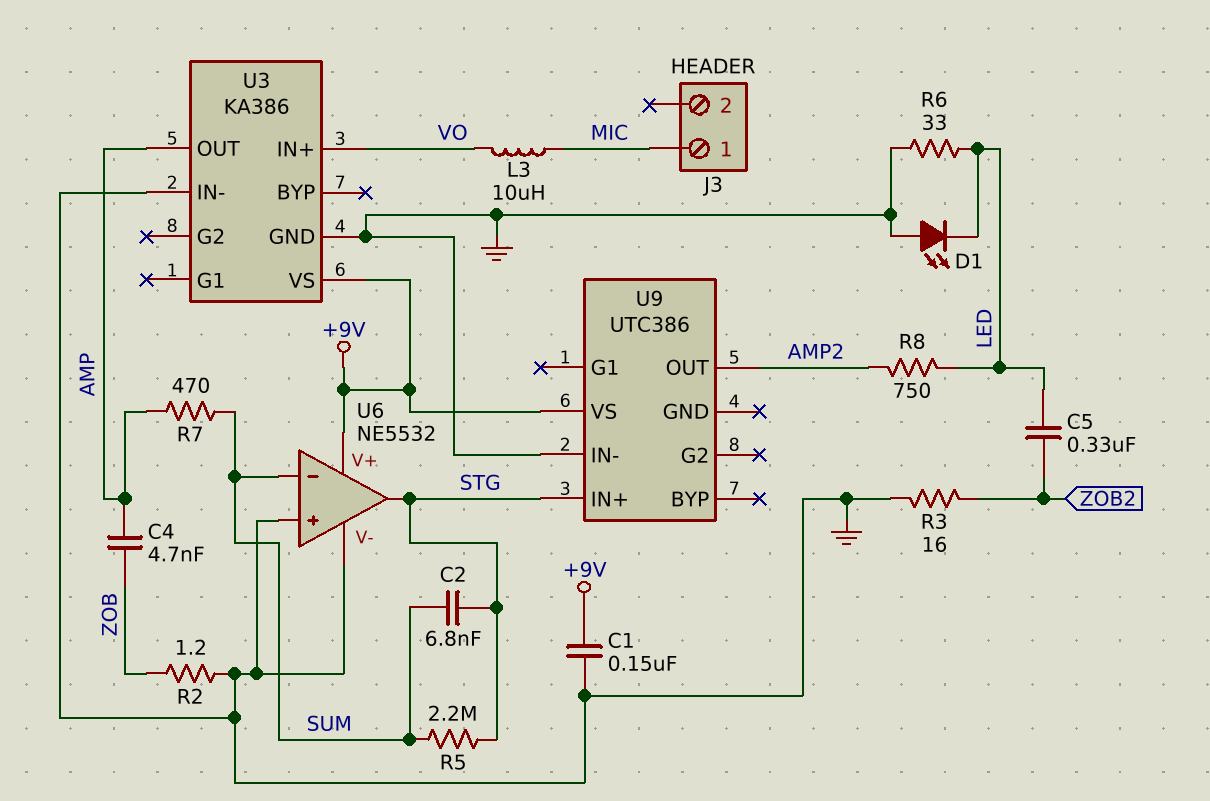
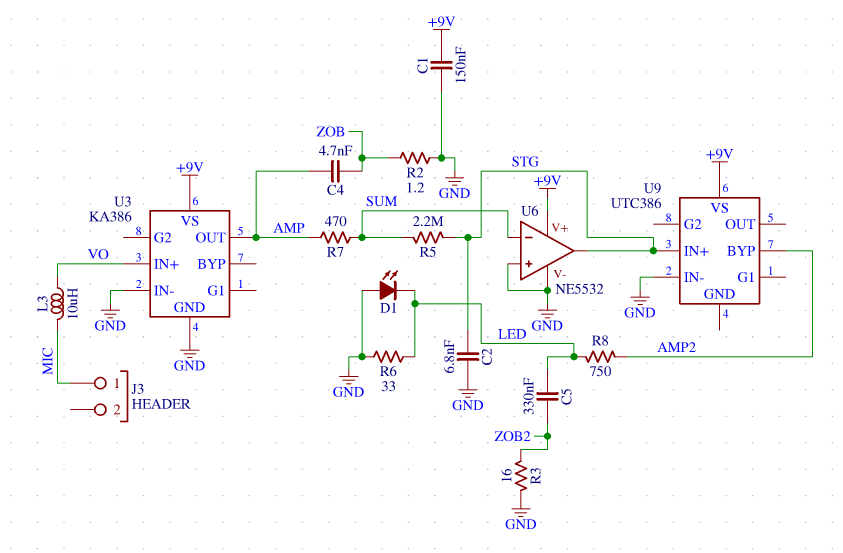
C2: 6.8nF (STG, SUM) -> 6.8nF (GND, STG)
U9 pin BYP: none -> AMP2
U9 pin OUT: AMP2 -> none

